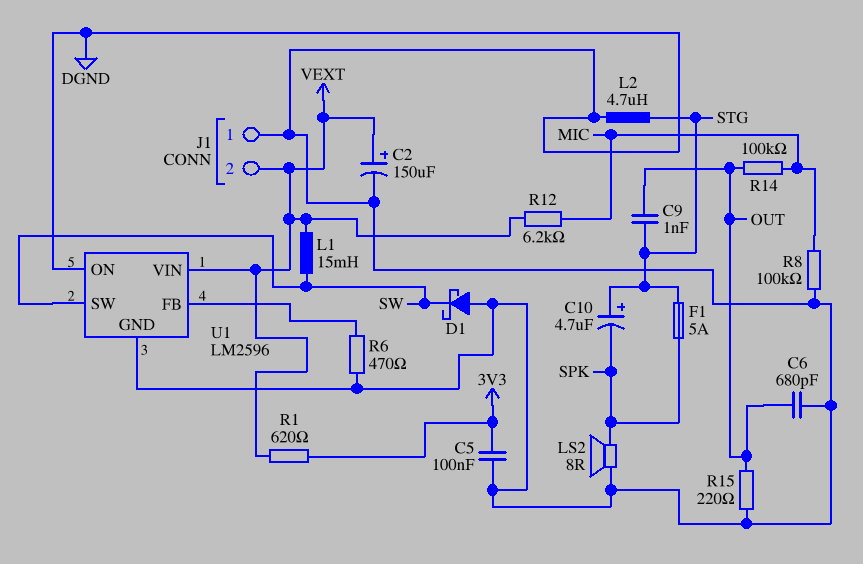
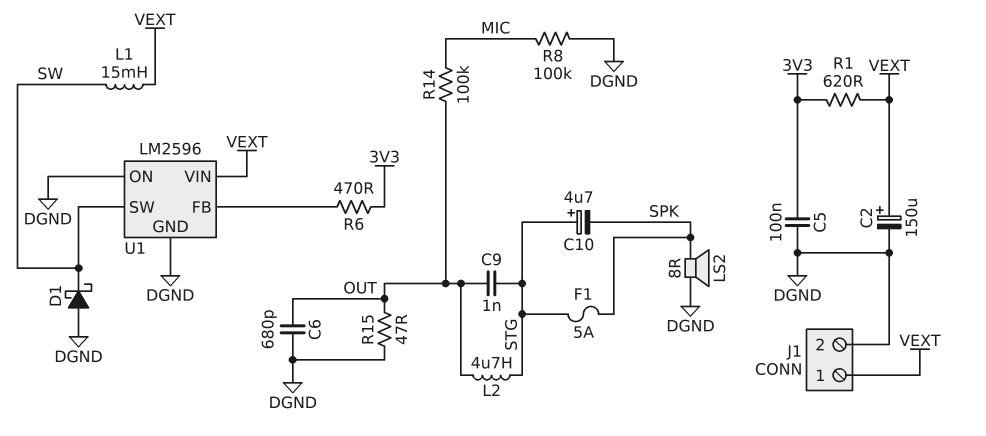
J1 pin 1: DGND -> VEXT
J1 pin 2: VEXT -> DGND
L2: 4.7uH (DGND, STG) -> 4.7uH (OUT, STG)
R6: 470 (DGND, U1/FB) -> 470 (3V3, U1/FB)
R12: 6.2k (MIC, VEXT) -> none
R15: 220 (DGND, OUT) -> 47 (DGND, OUT)

